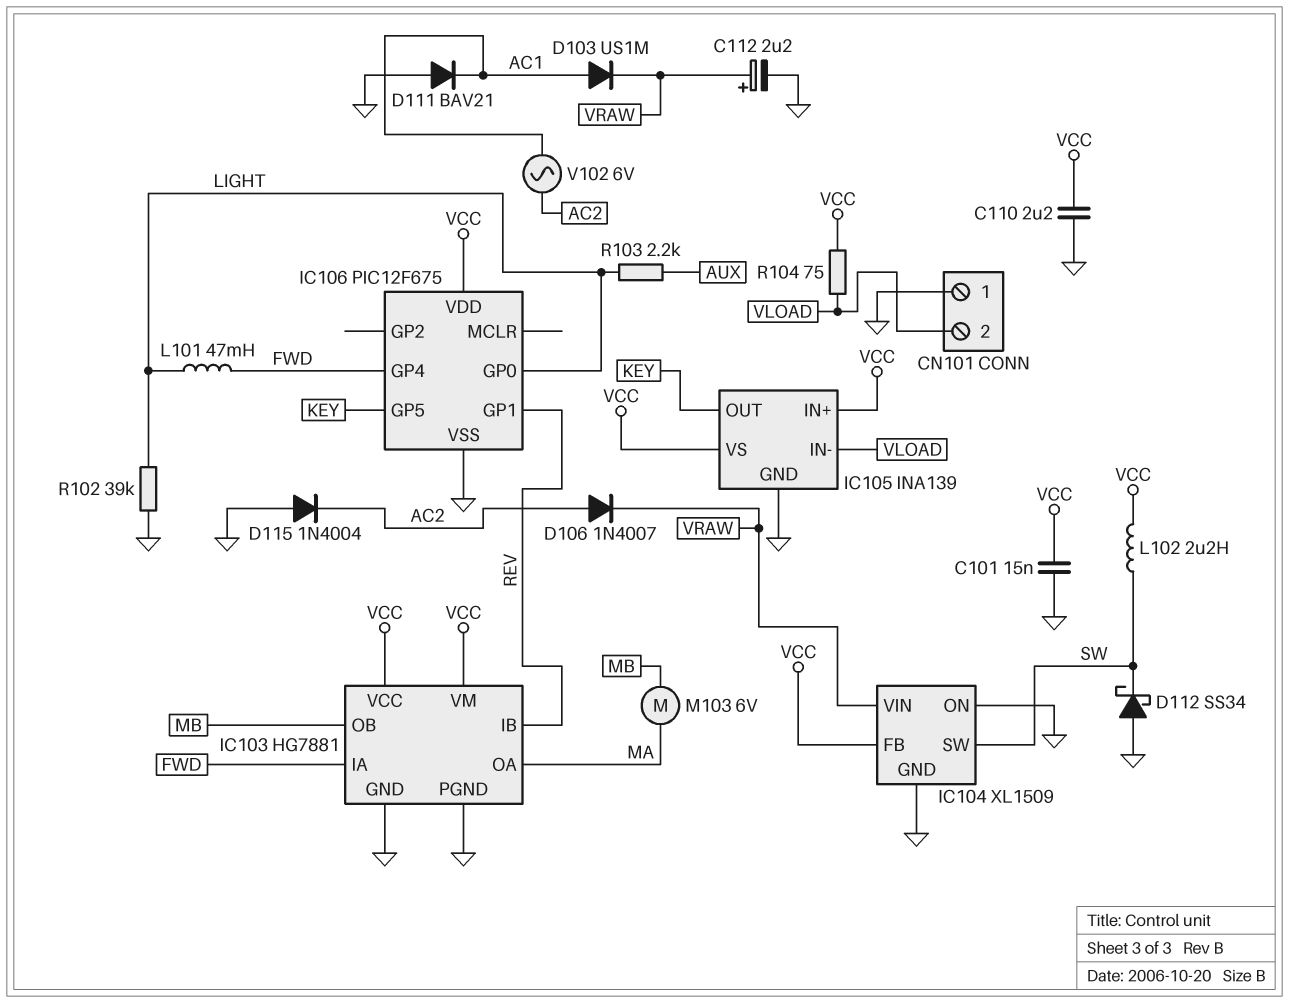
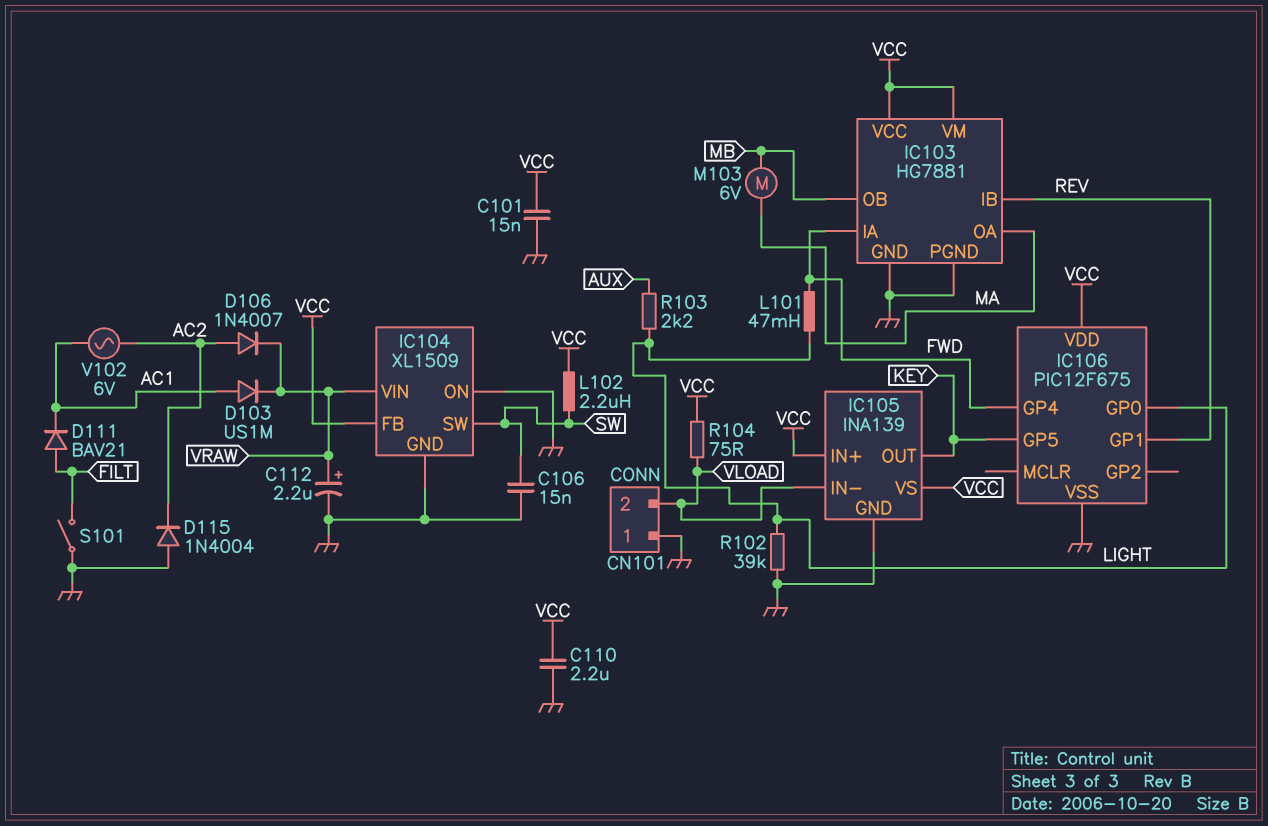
C106: none -> 15nF (GND, SW)
D111: diode BAV21 (A GND, K AC1) -> diode BAV21 (A FILT, K AC1)
D112: schottky SS34 (A GND, K SW) -> none
S101: none -> switch (FILT, GND)

